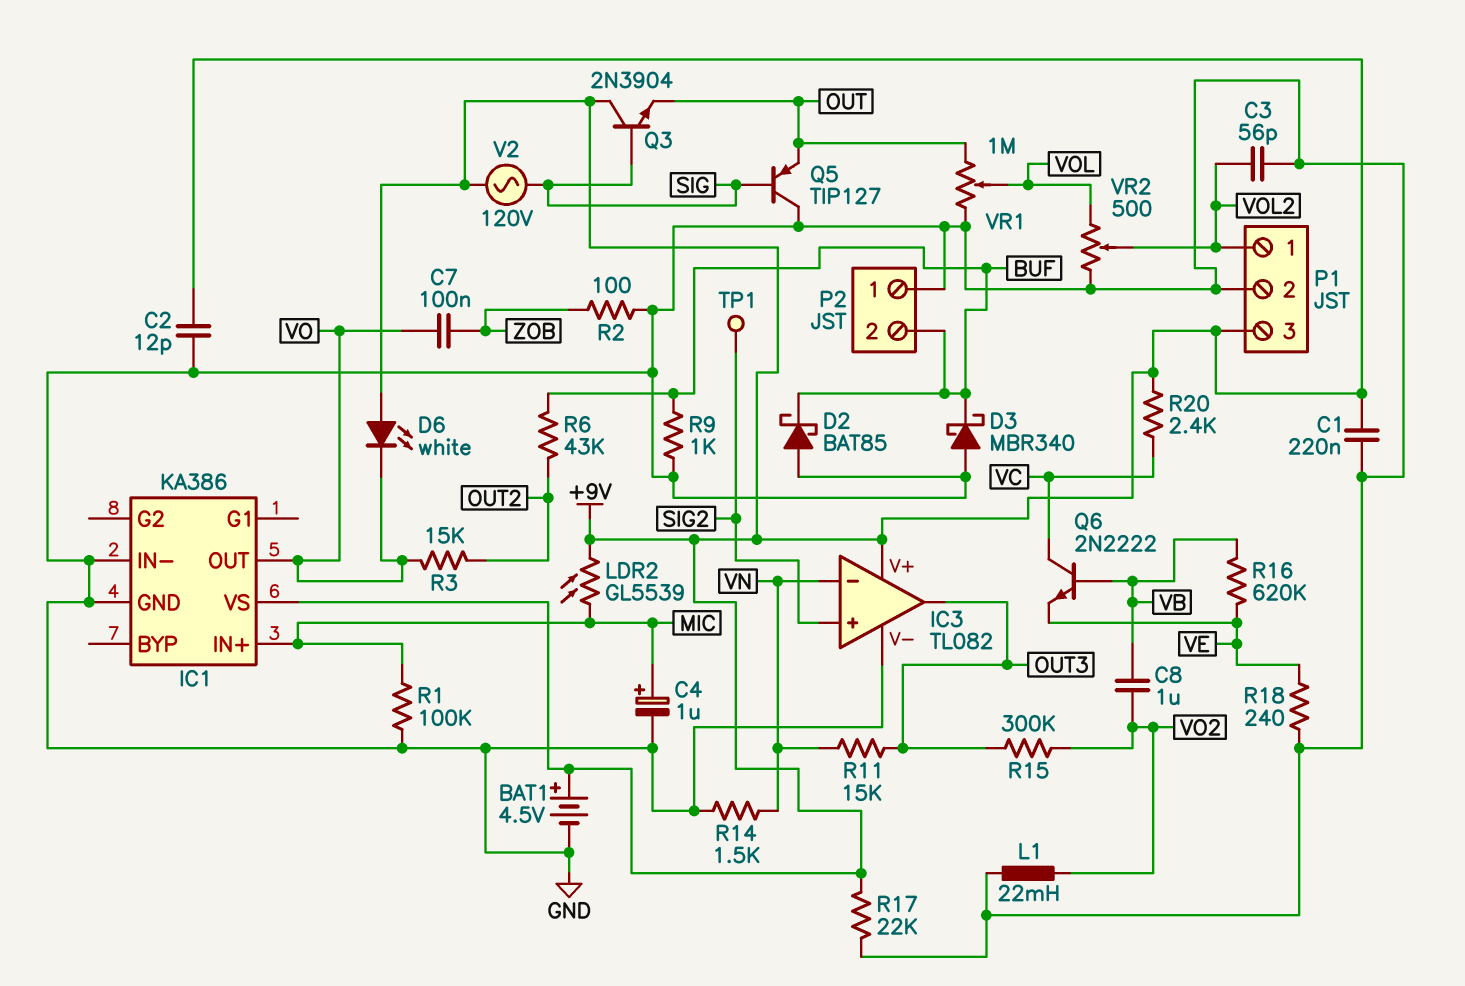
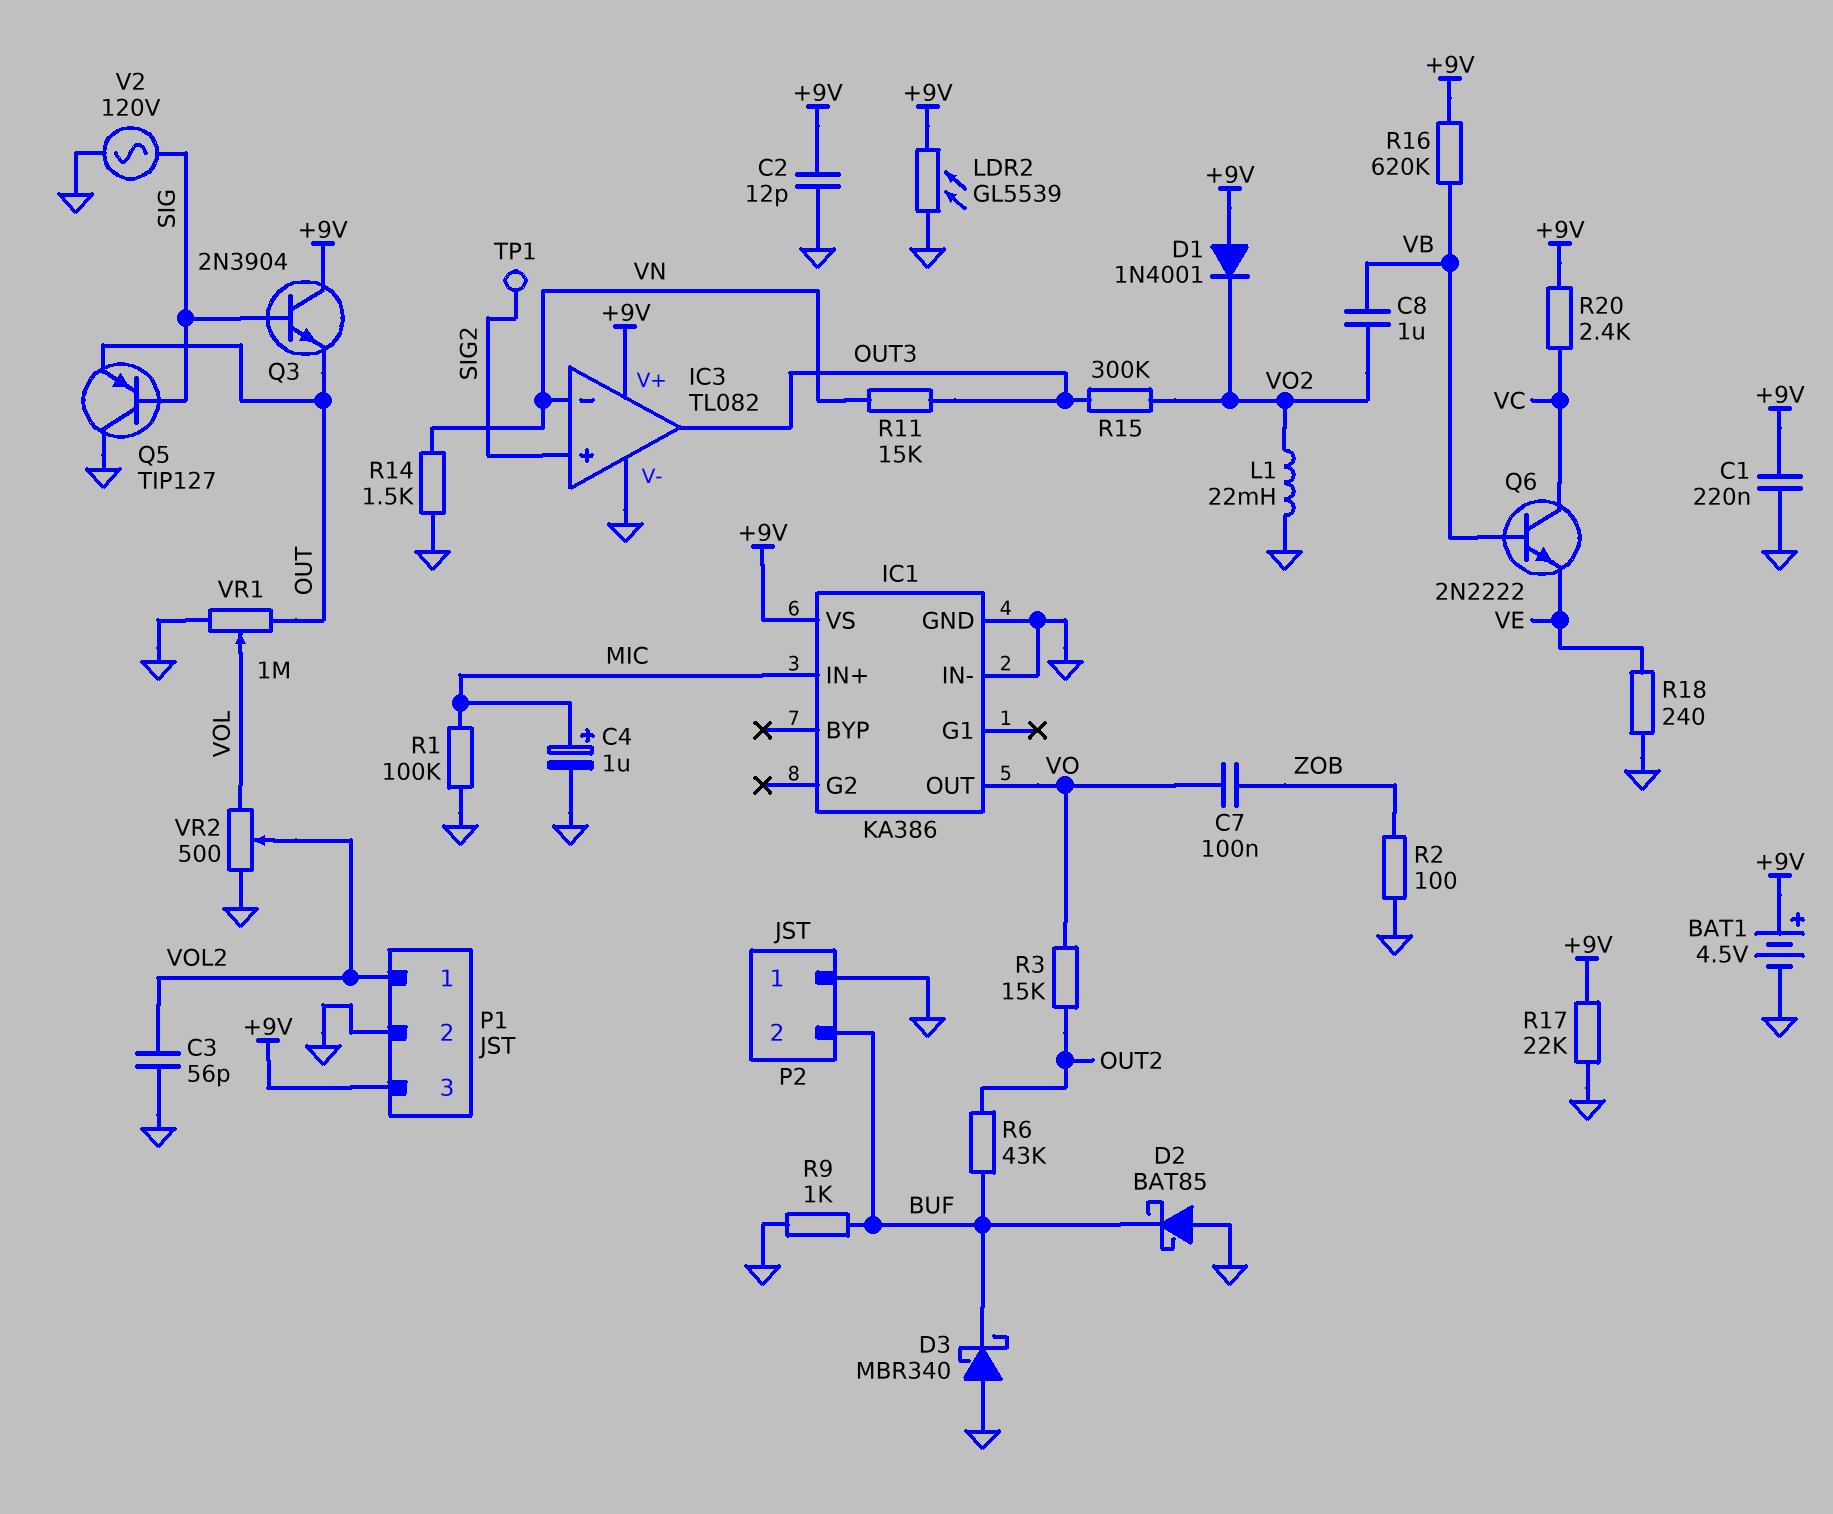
D1: none -> diode 1N4001 (A +9V, K VO2)
D6: LED white (A +9V, K VO) -> none
LDR2: GL5539 (+9V, MIC) -> GL5539 (+9V, GND)
R16: 620k (VB, VE) -> 620k (+9V, VB)
V2: AC 120V (+9V, SIG) -> AC 120V (GND, SIG)

